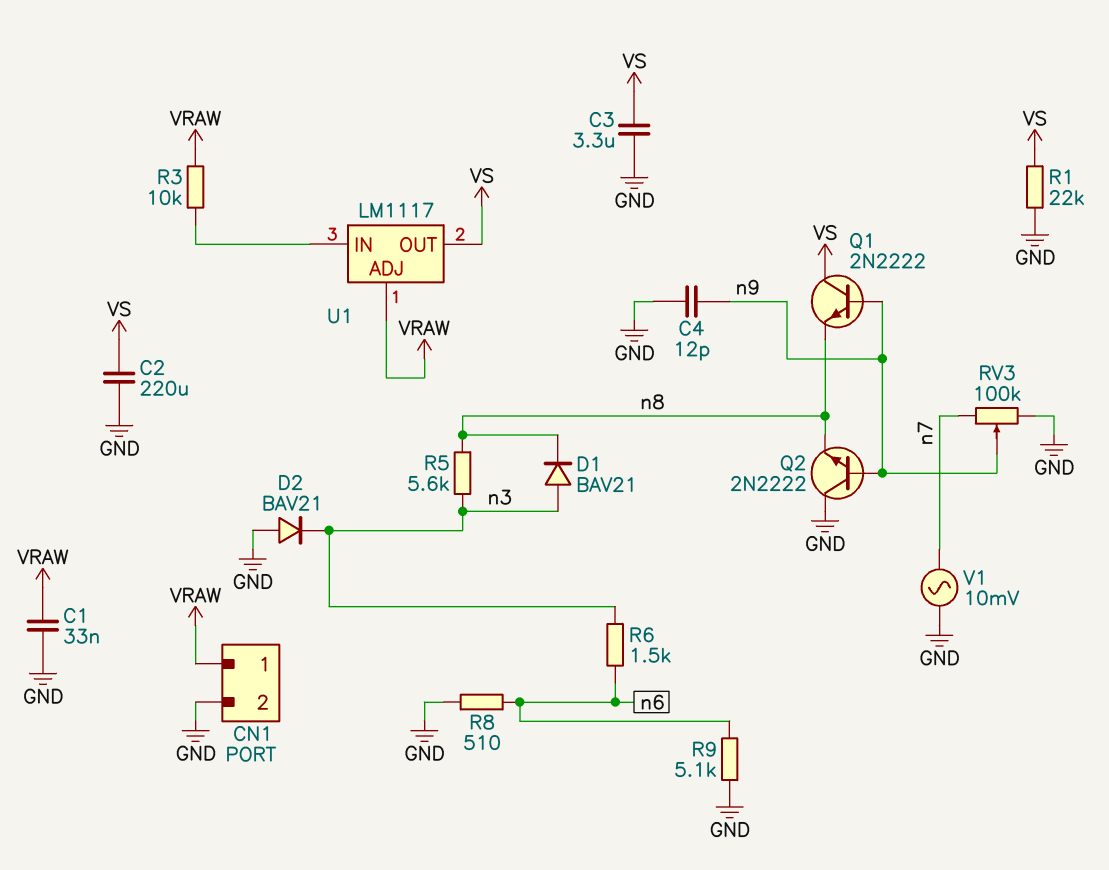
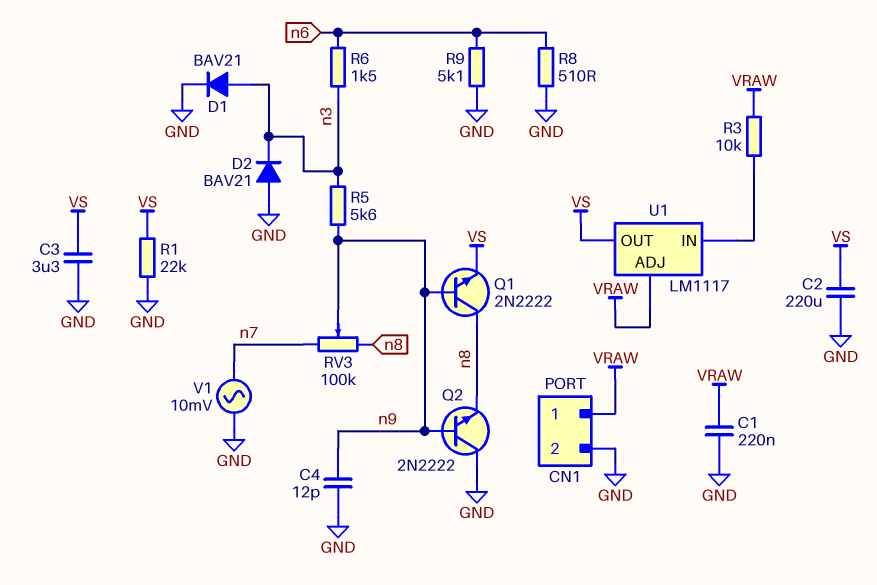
C1: 33nF (GND, VRAW) -> 220nF (GND, VRAW)
D1: diode BAV21 (A n3, K n8) -> diode BAV21 (A n3, K GND)
Q1: NPN 2N2222 (B n9, C VS, E n8) -> NPN 2N2222 (B n9, C n8, E VS)
R5: 5.6k (n3, n8) -> 5.6k (n3, n9)
RV3: 100k (GND, n7, wiper n9) -> 100k (n7, n8, wiper n9)

